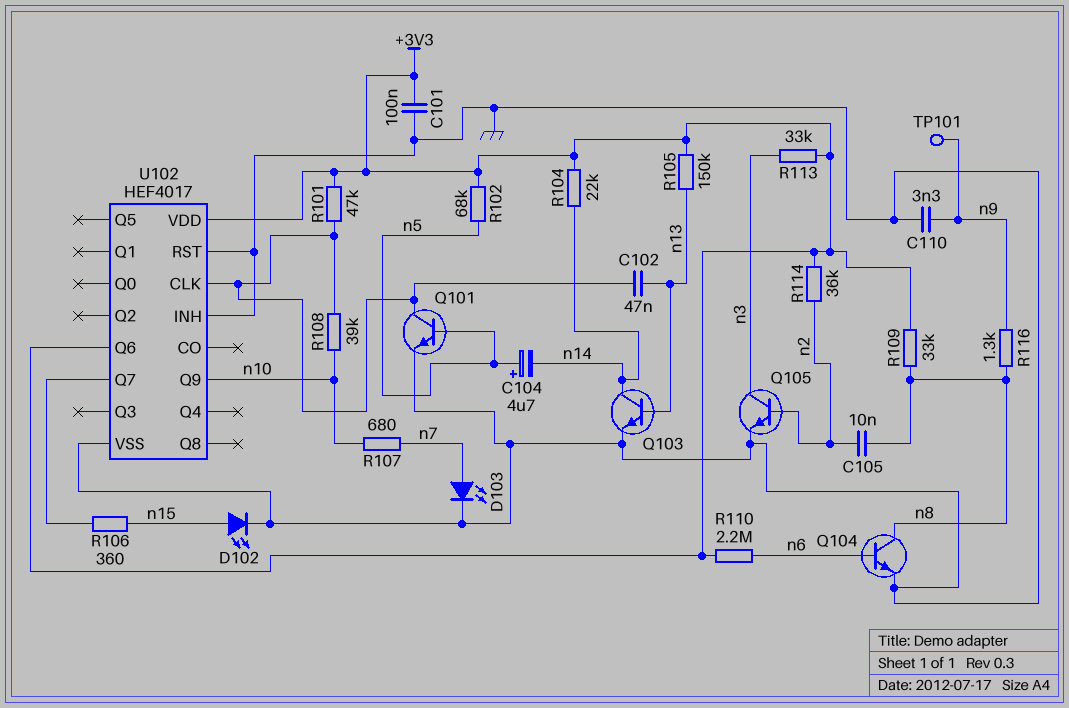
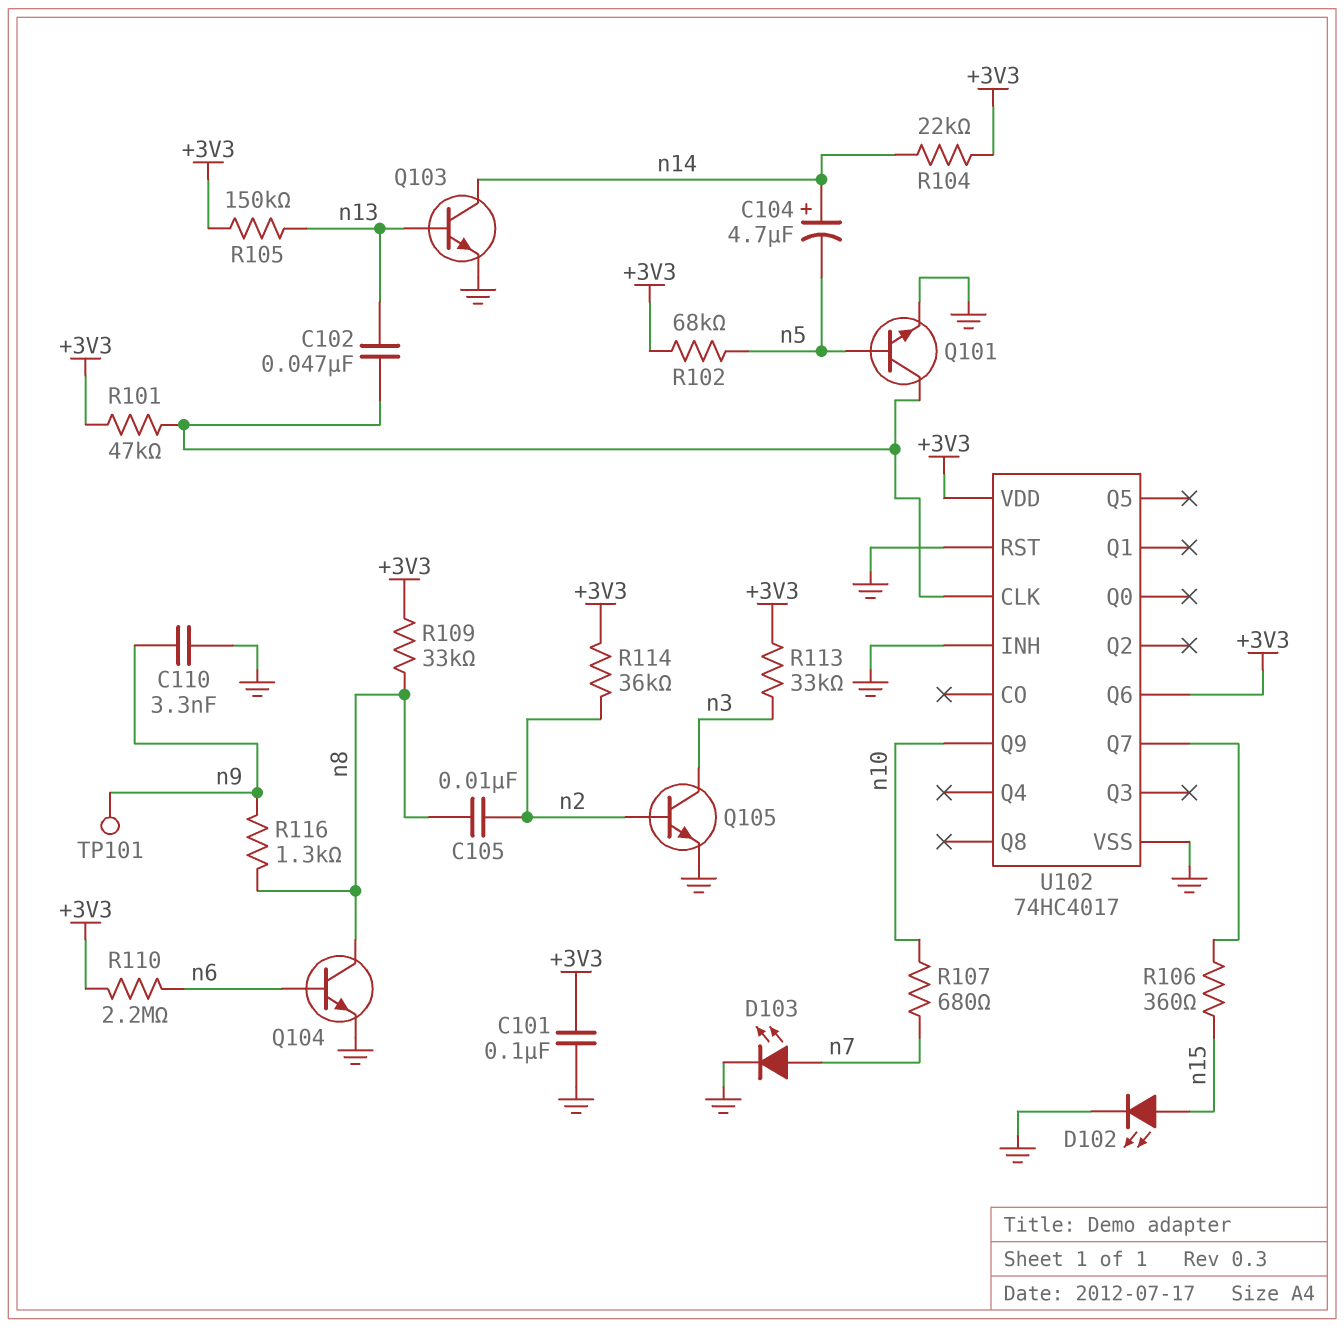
C104: 4.7uF (plus n5, minus n14) -> 4.7uF (plus n14, minus n5)
R108: 39k (U102/CLK, n10) -> none
U102: HEF4017 -> 74HC4017

